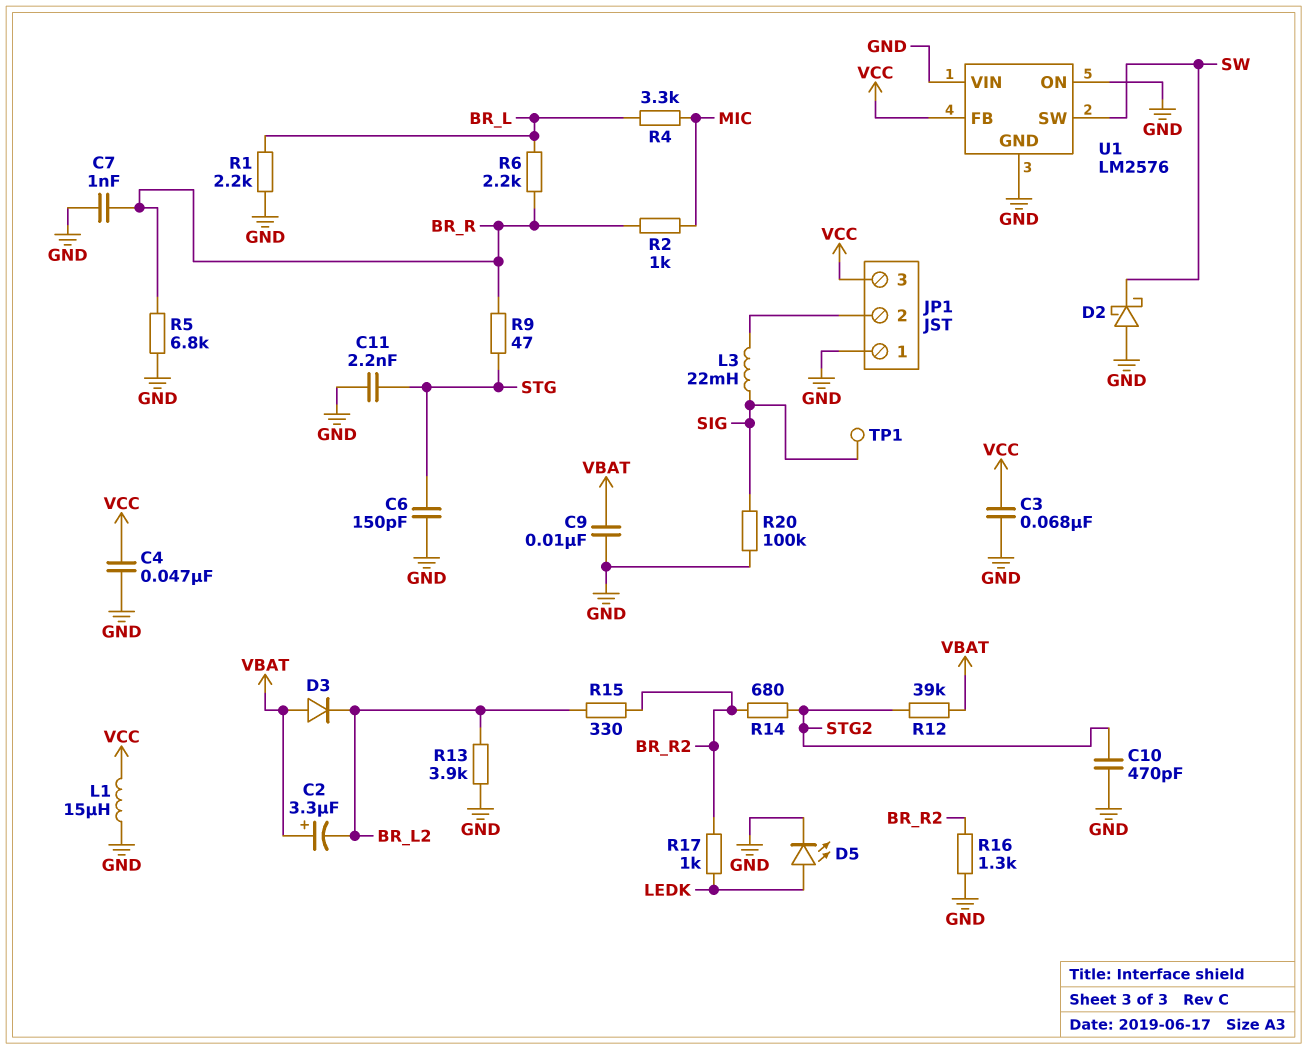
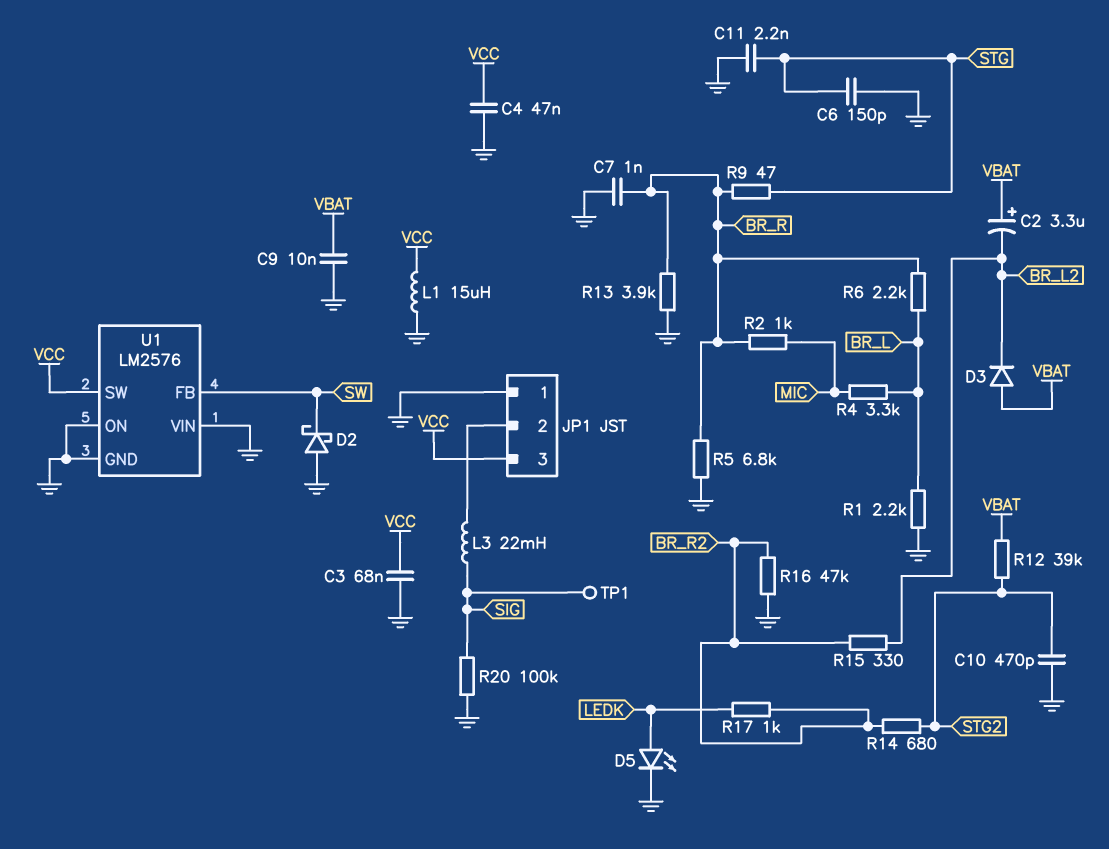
R13: 3.9k (BR_L2, GND) -> 3.9k (BR_R, GND)
R16: 1.3k (BR_R2, GND) -> 47k (BR_R2, GND)
U1 pin FB: VCC -> SW
U1 pin SW: SW -> VCC

